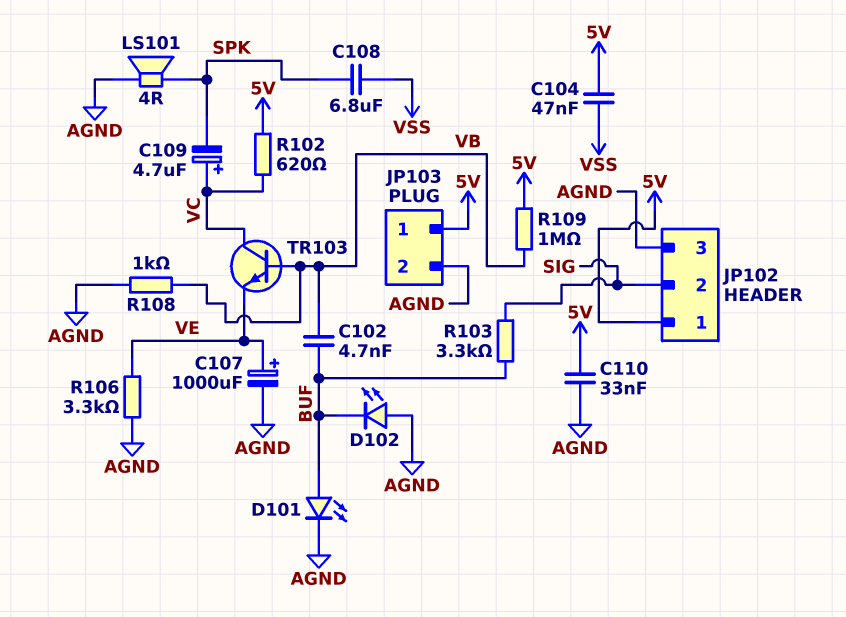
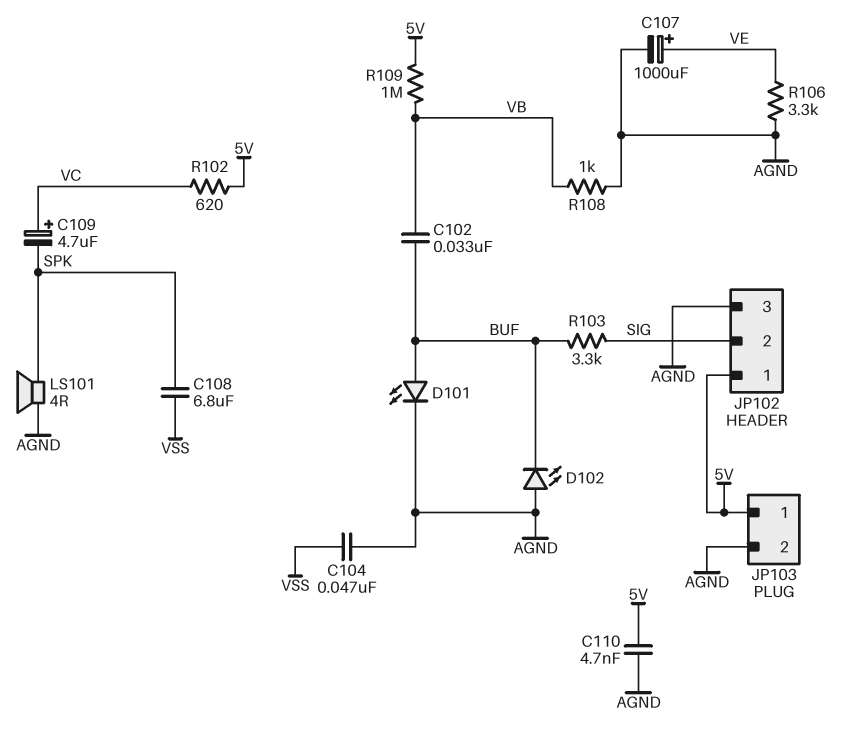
C102: 4.7nF (BUF, VB) -> 33nF (BUF, VB)
C104: 47nF (5V, VSS) -> 47nF (AGND, VSS)
C110: 33nF (5V, AGND) -> 4.7nF (5V, AGND)
TR103: NPN (B VB, C VC, E VE) -> none

